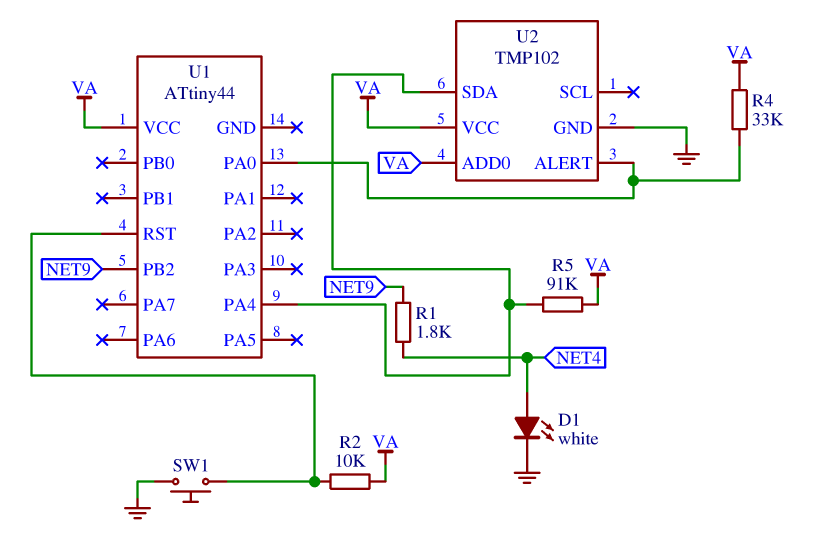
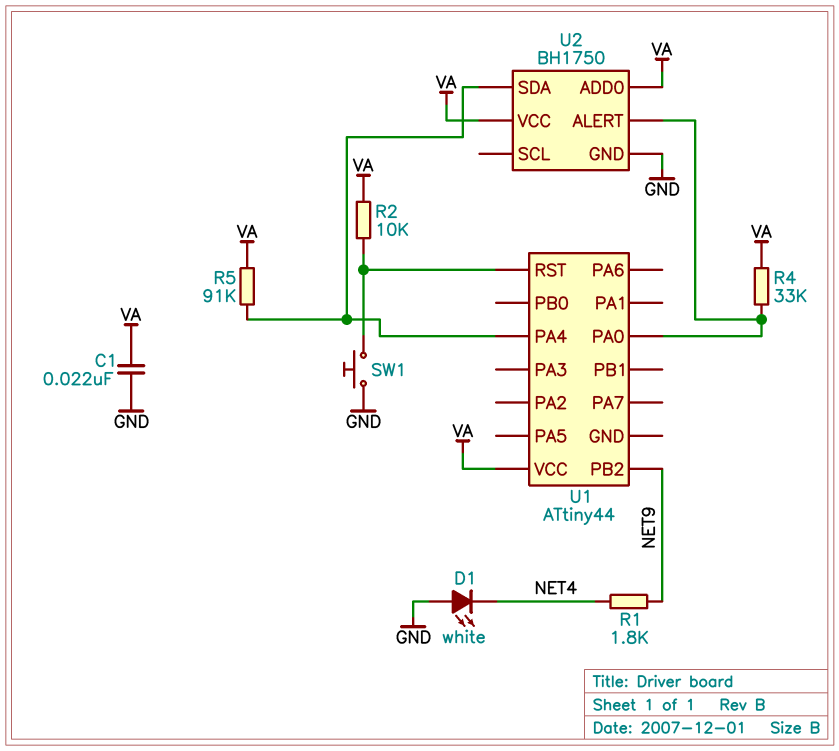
C1: none -> 22nF (GND, VA)
D1: LED white (A NET4, K GND) -> LED white (A GND, K NET4)
U2: TMP102 -> BH1750

